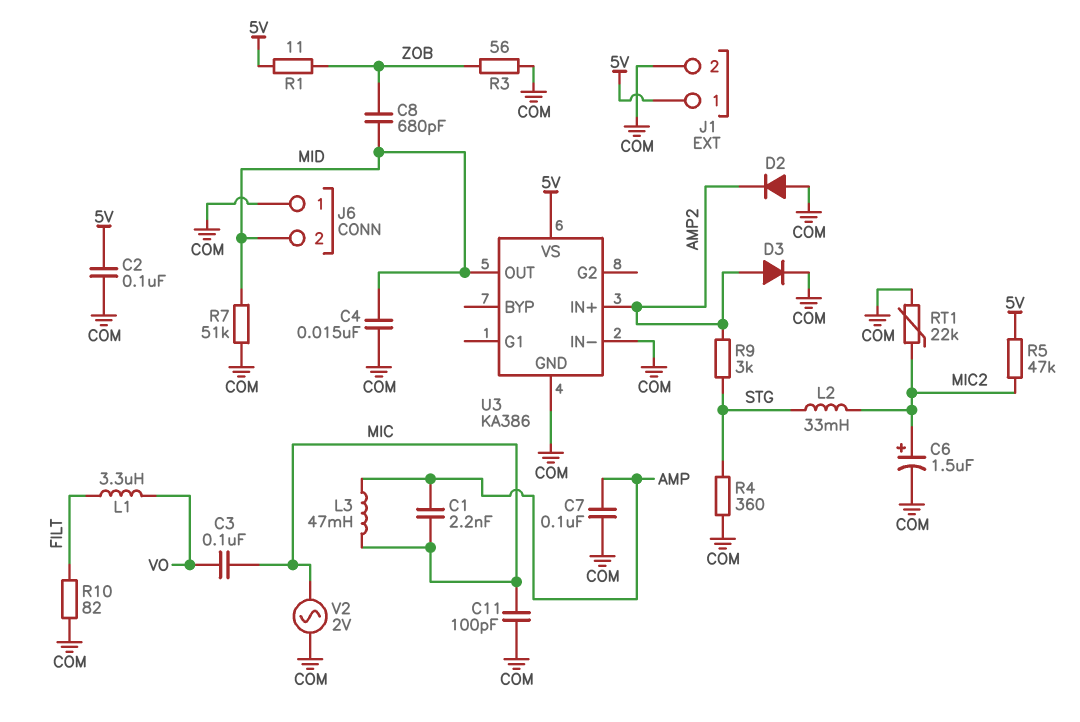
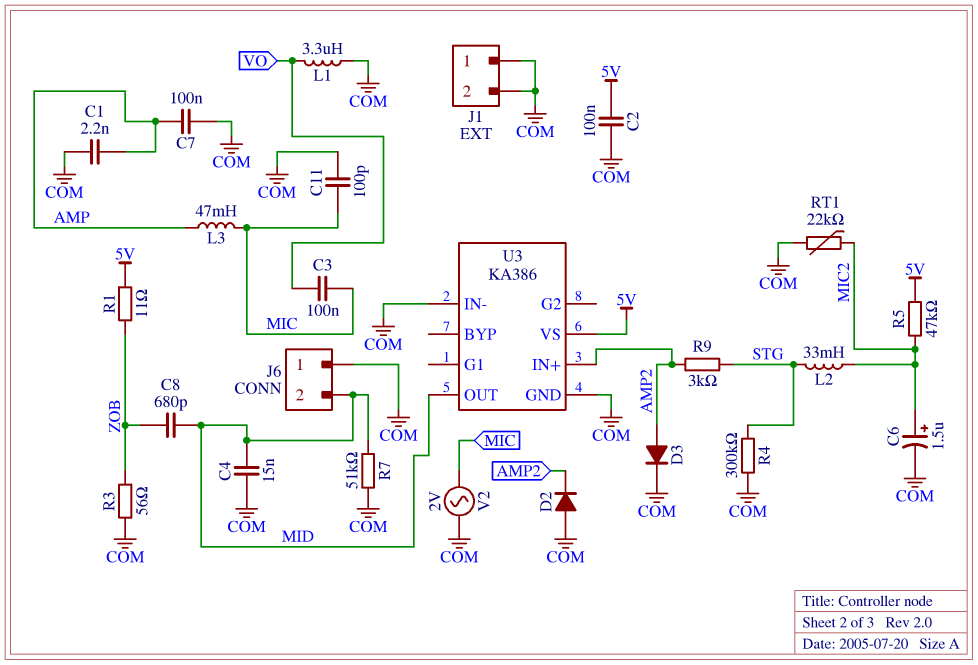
C1: 2.2nF (AMP, MIC) -> 2.2nF (AMP, COM)
J1 pin 1: 5V -> COM
L1: 3.3uH (FILT, VO) -> 3.3uH (COM, VO)
R4: 360 (COM, STG) -> 300k (COM, STG)
R10: 82 (COM, FILT) -> none

